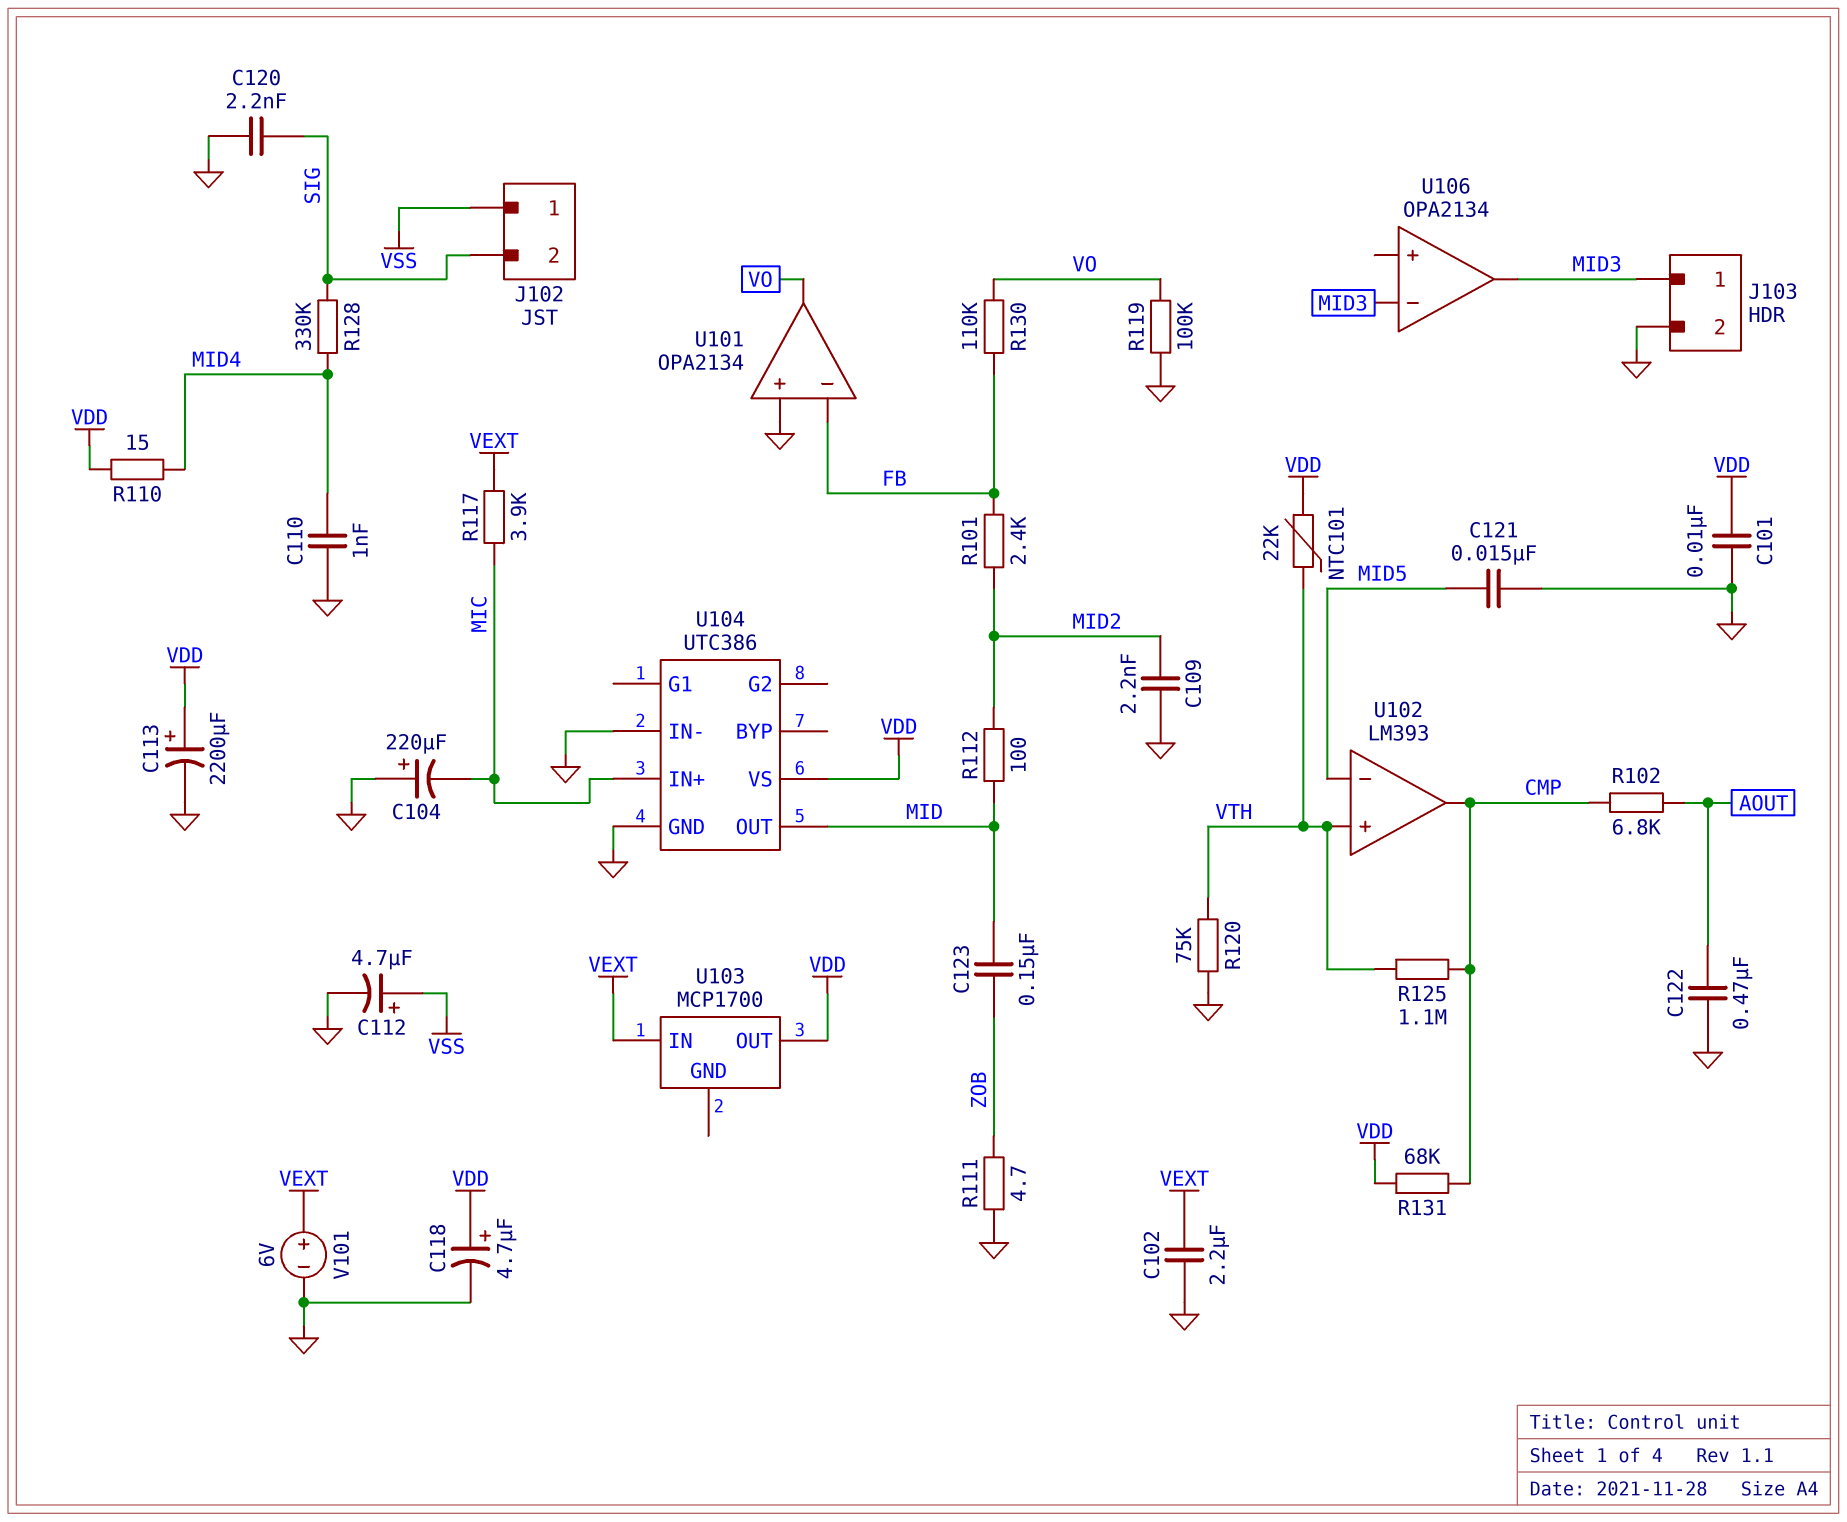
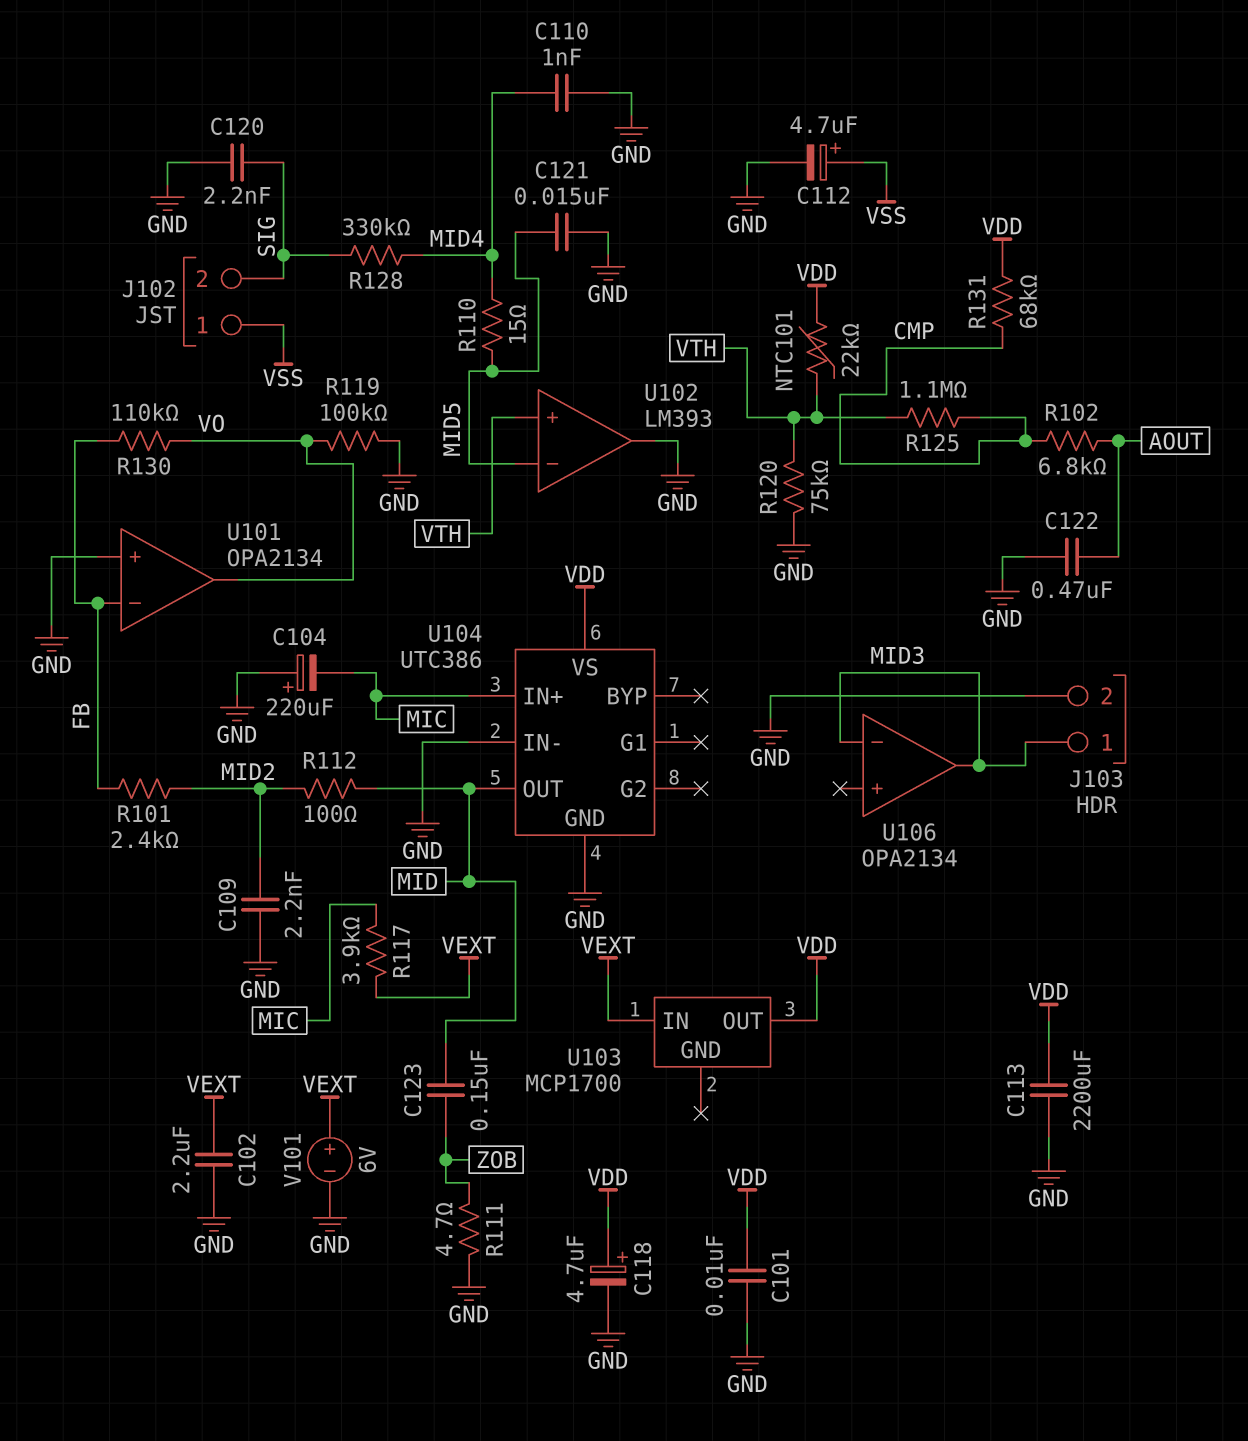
C113: 2200uF (plus VDD, minus GND) -> 2200uF (GND, VDD)
R110: 15 (MID4, VDD) -> 15 (MID4, MID5)
U102 pin out: CMP -> GND

